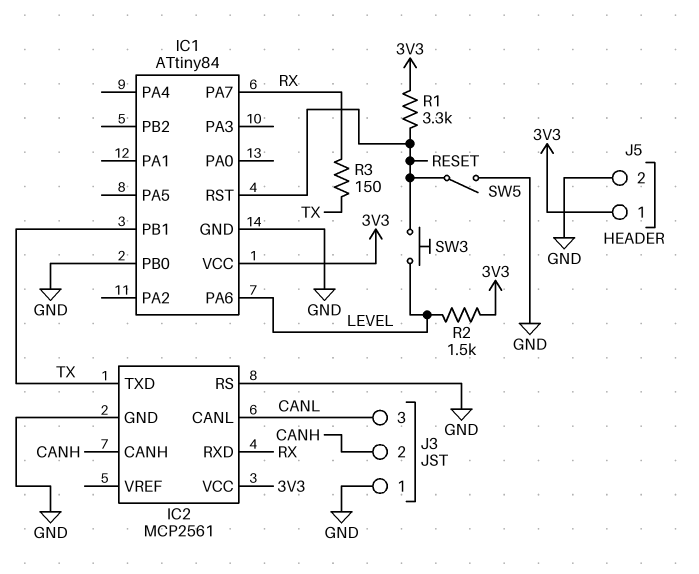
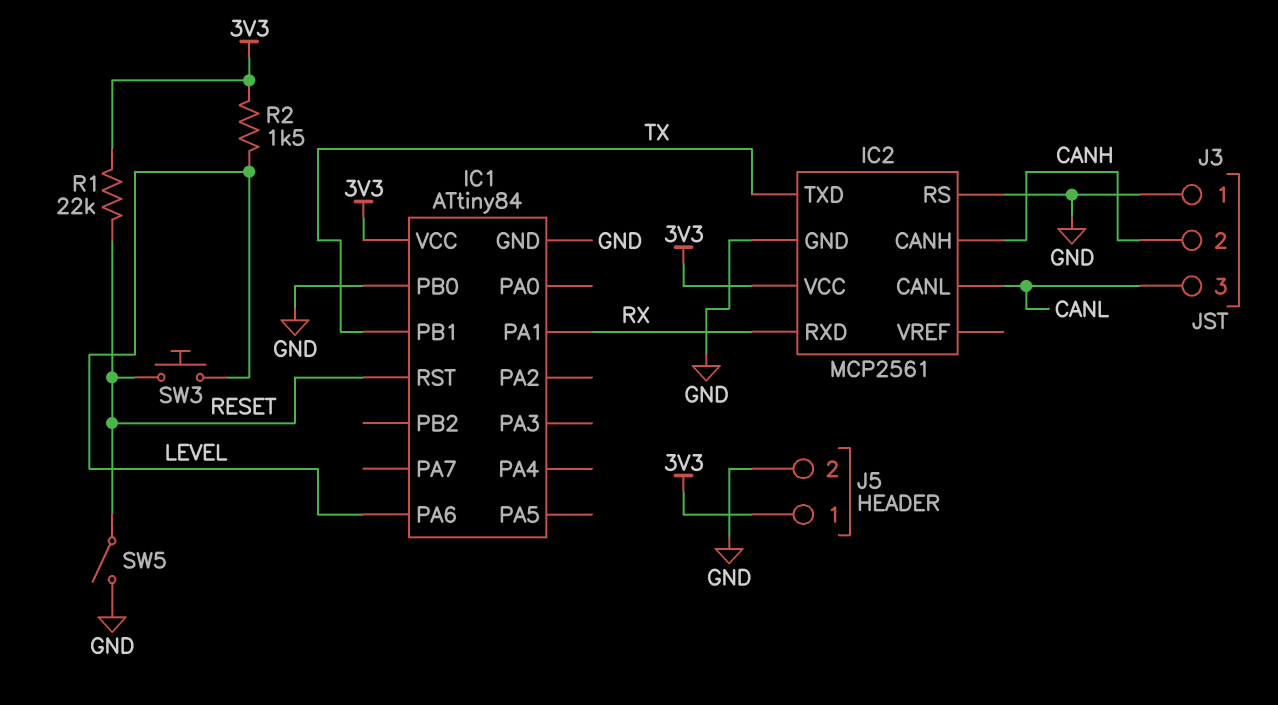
IC1 pin PA1: none -> RX
IC1 pin PA7: RX -> none
R1: 3.3k (3V3, RESET) -> 22k (3V3, RESET)
R3: 150 (RX, TX) -> none

